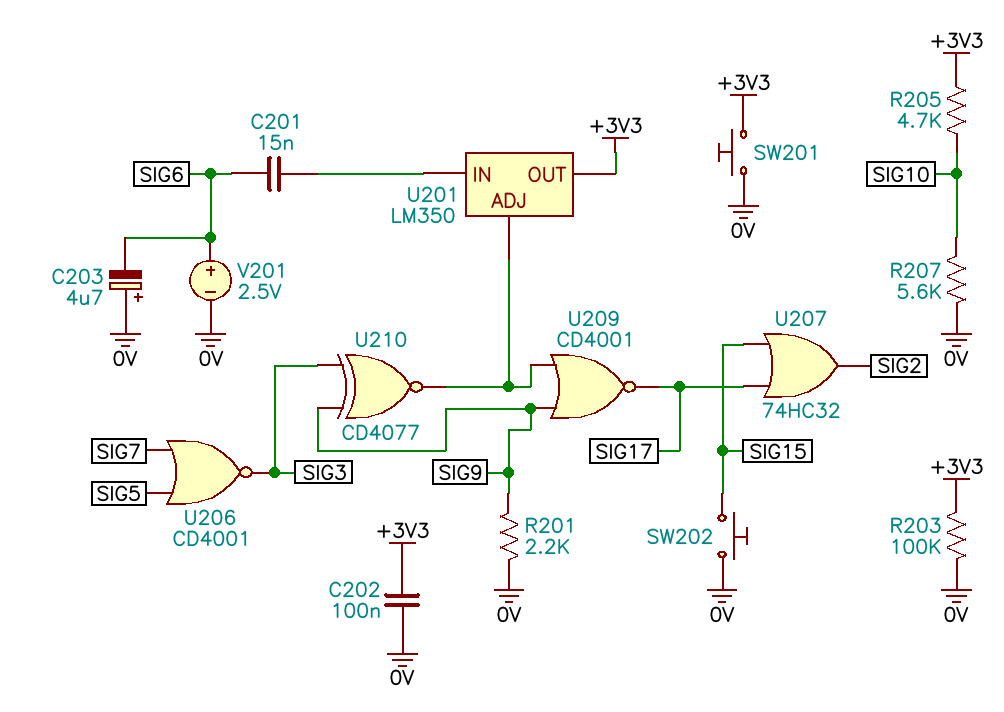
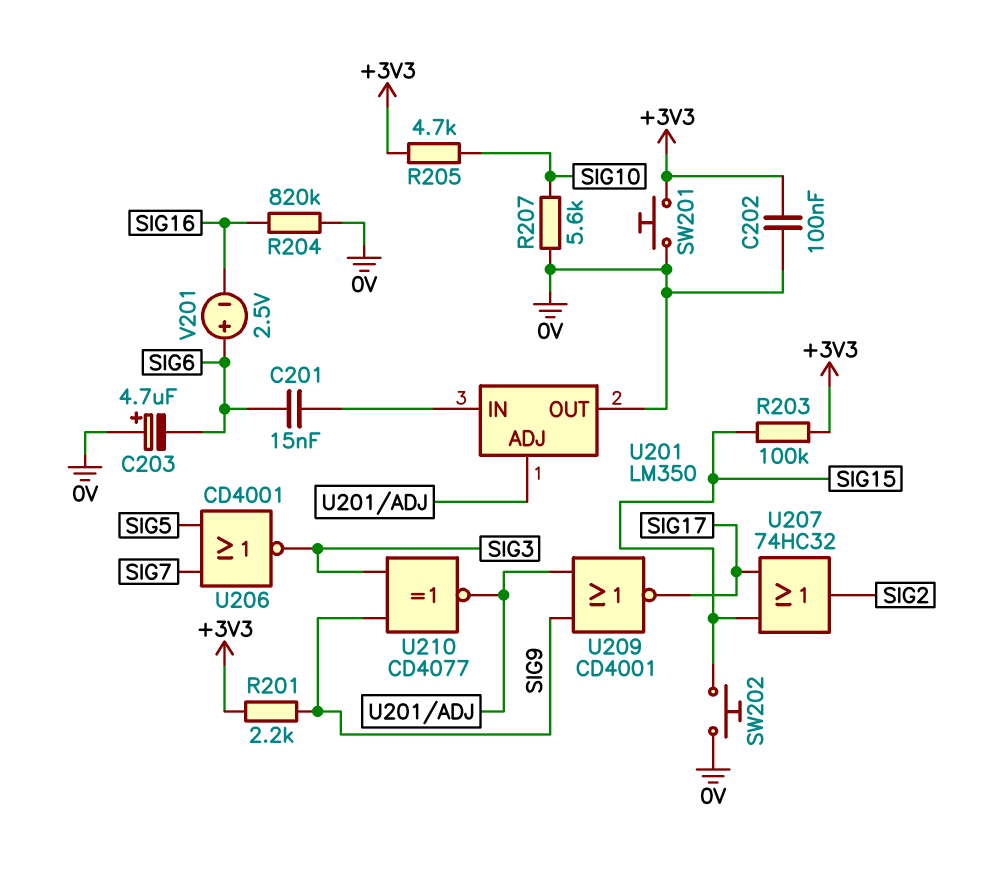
R201: 2.2k (0V, SIG9) -> 2.2k (+3V3, SIG9)
R203: 100k (+3V3, 0V) -> 100k (+3V3, SIG15)
R204: none -> 820k (0V, SIG16)
U201 pin OUT: +3V3 -> 0V
V201: 2.5V (plus SIG6, minus 0V) -> 2.5V (plus SIG6, minus SIG16)

